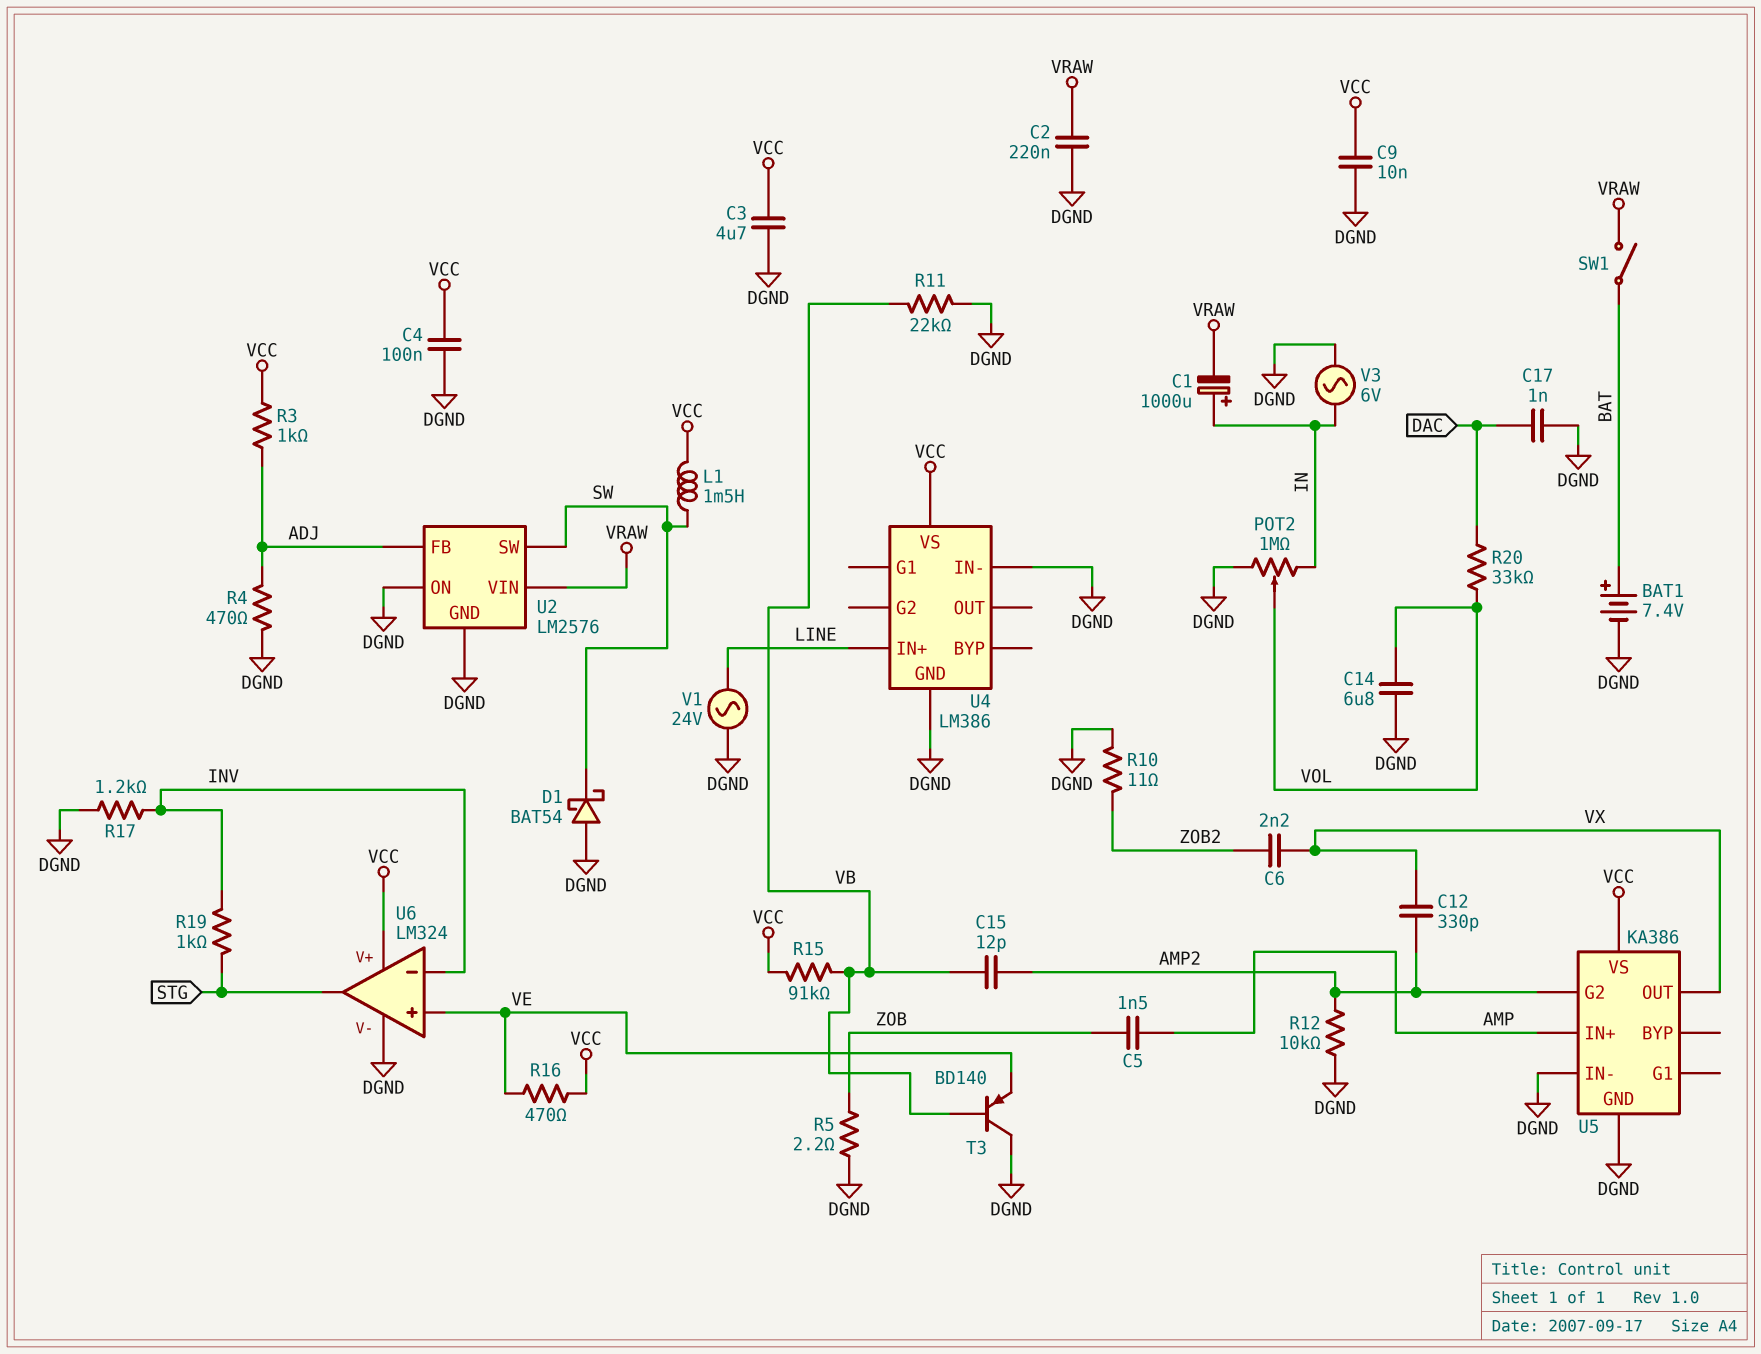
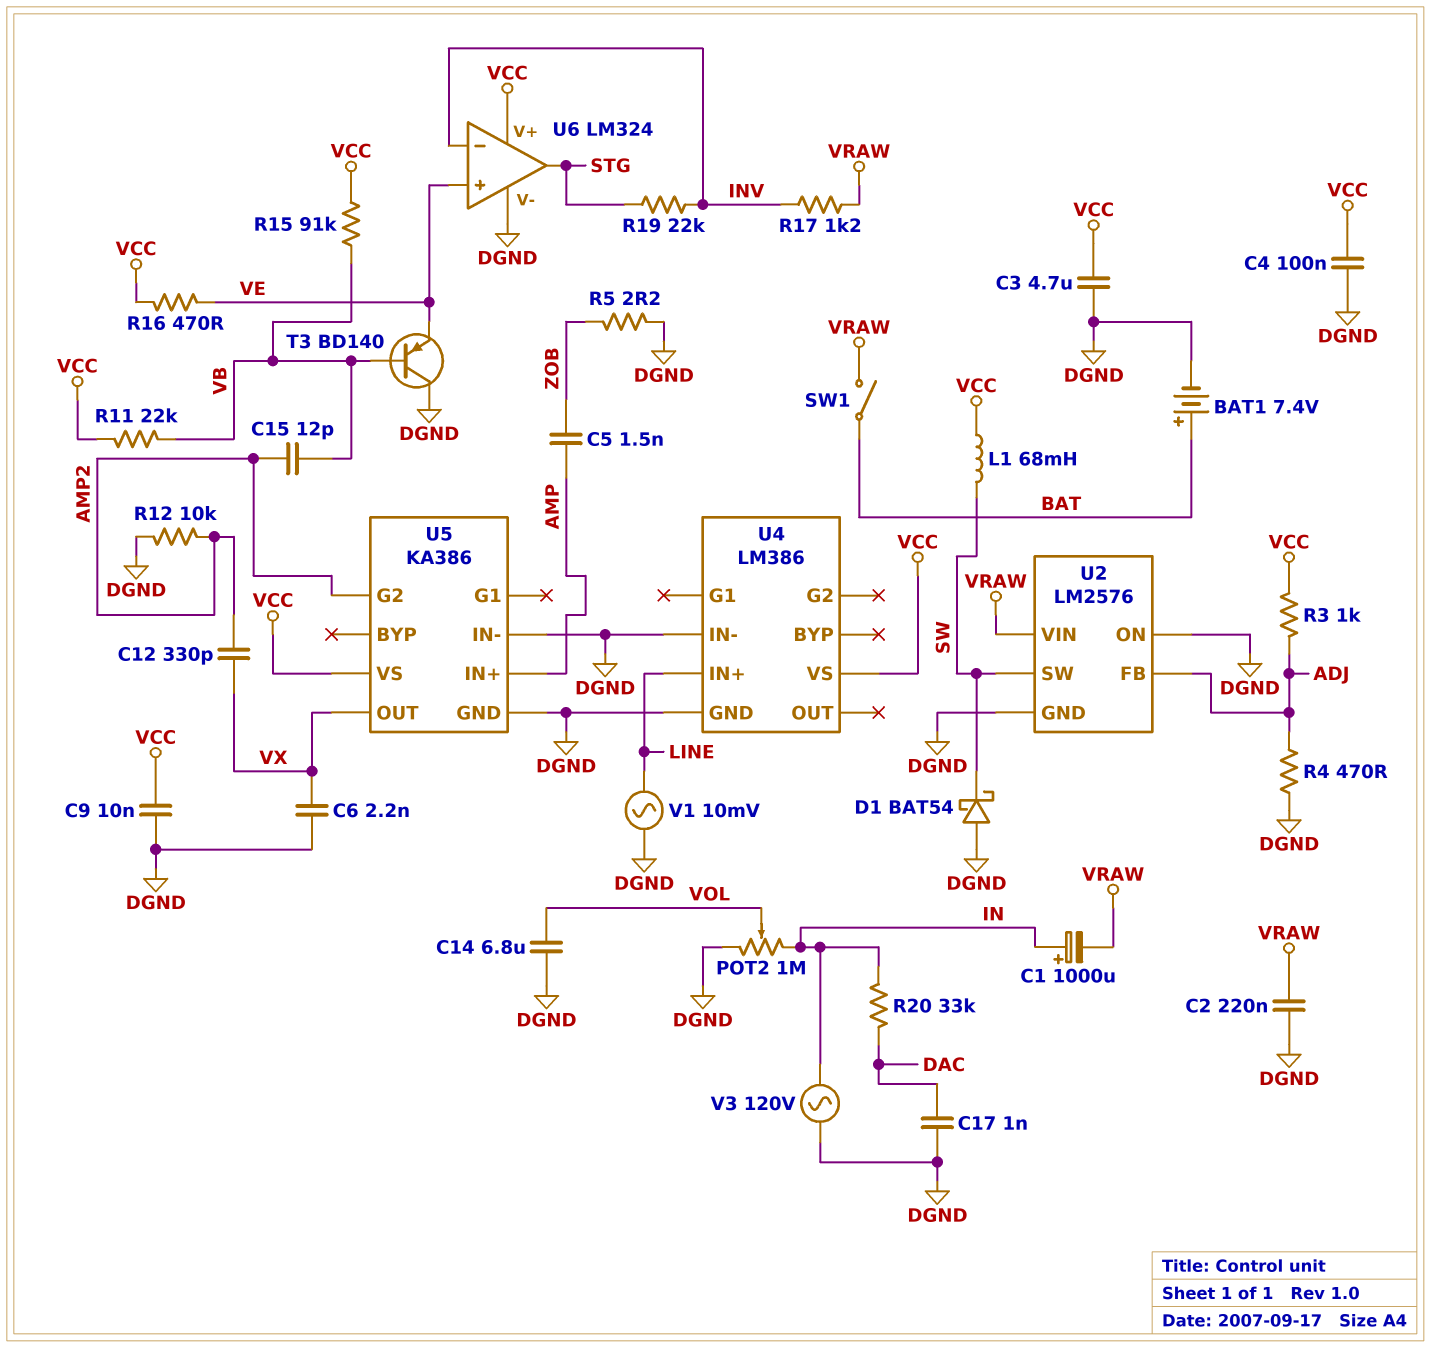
C6: 2.2nF (VX, ZOB2) -> 2.2nF (DGND, VX)
L1: 1.5mH (SW, VCC) -> 68mH (SW, VCC)
R10: 11 (DGND, ZOB2) -> none
R11: 22k (DGND, VB) -> 22k (VB, VCC)
R17: 1.2k (DGND, INV) -> 1.2k (INV, VRAW)
R19: 1k (INV, STG) -> 22k (INV, STG)
R20: 33k (DAC, VOL) -> 33k (DAC, IN)
V1: AC 24V (DGND, LINE) -> AC 10mV (DGND, LINE)
V3: AC 6V (DGND, IN) -> AC 120V (DGND, IN)

